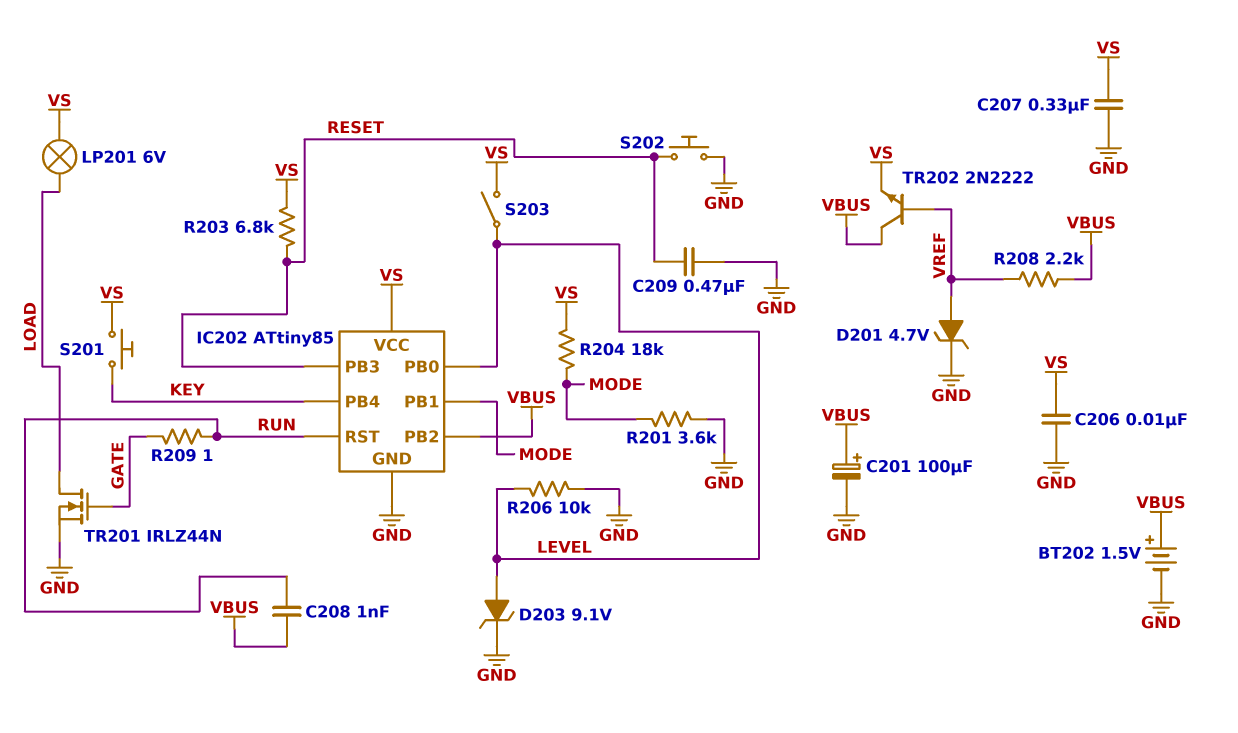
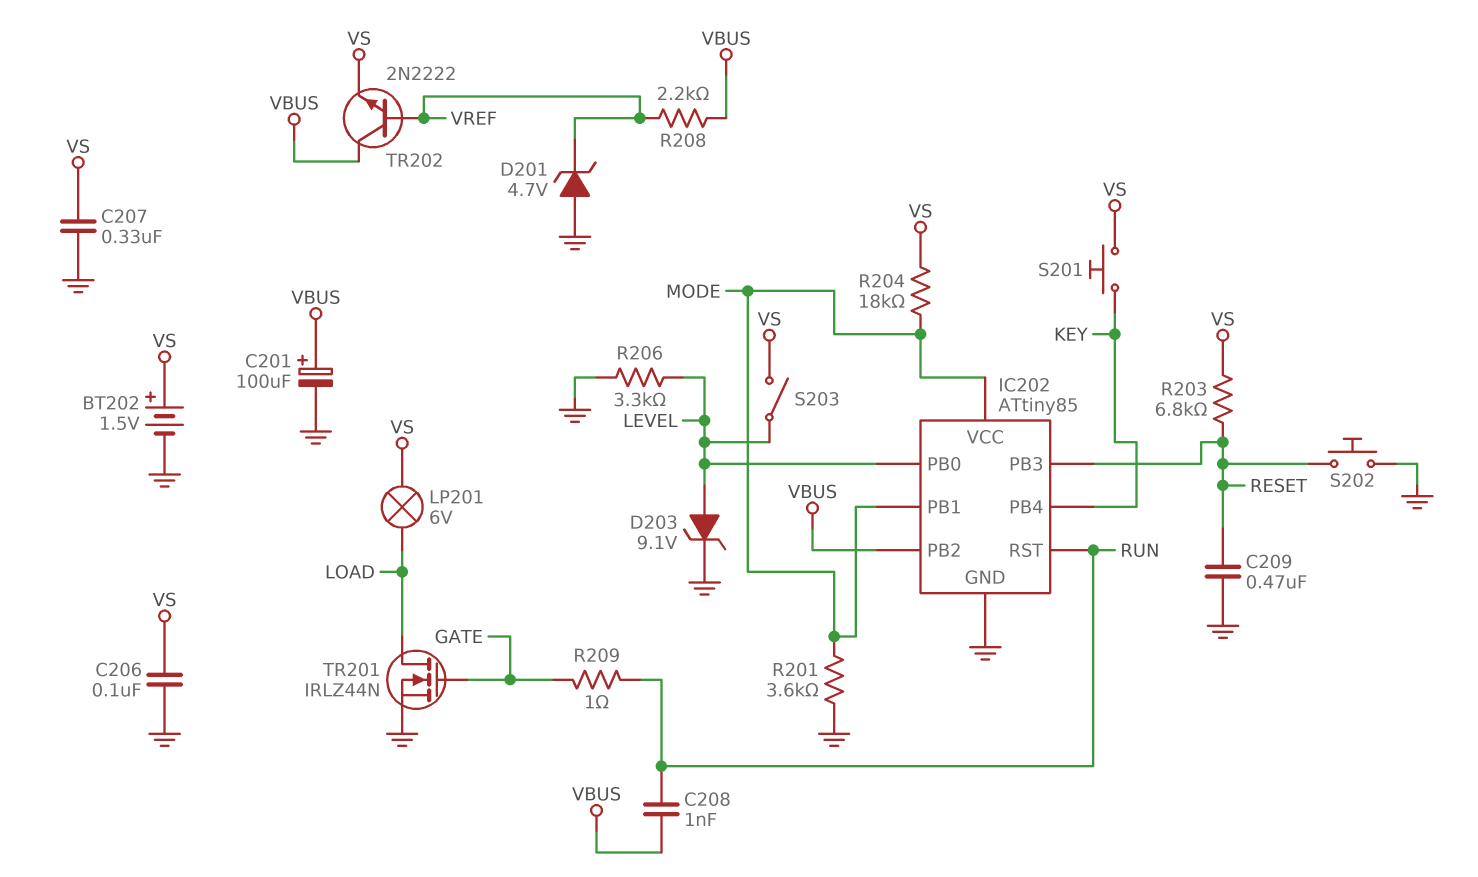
BT202: 1.5V (plus VBUS, minus GND) -> 1.5V (plus VS, minus GND)
C206: 10nF (GND, VS) -> 100nF (GND, VS)
D201: zener 4.7V (A VREF, K GND) -> zener 4.7V (A GND, K VREF)
IC202 pin VCC: VS -> MODE
R206: 10k (GND, LEVEL) -> 3.3k (GND, LEVEL)

